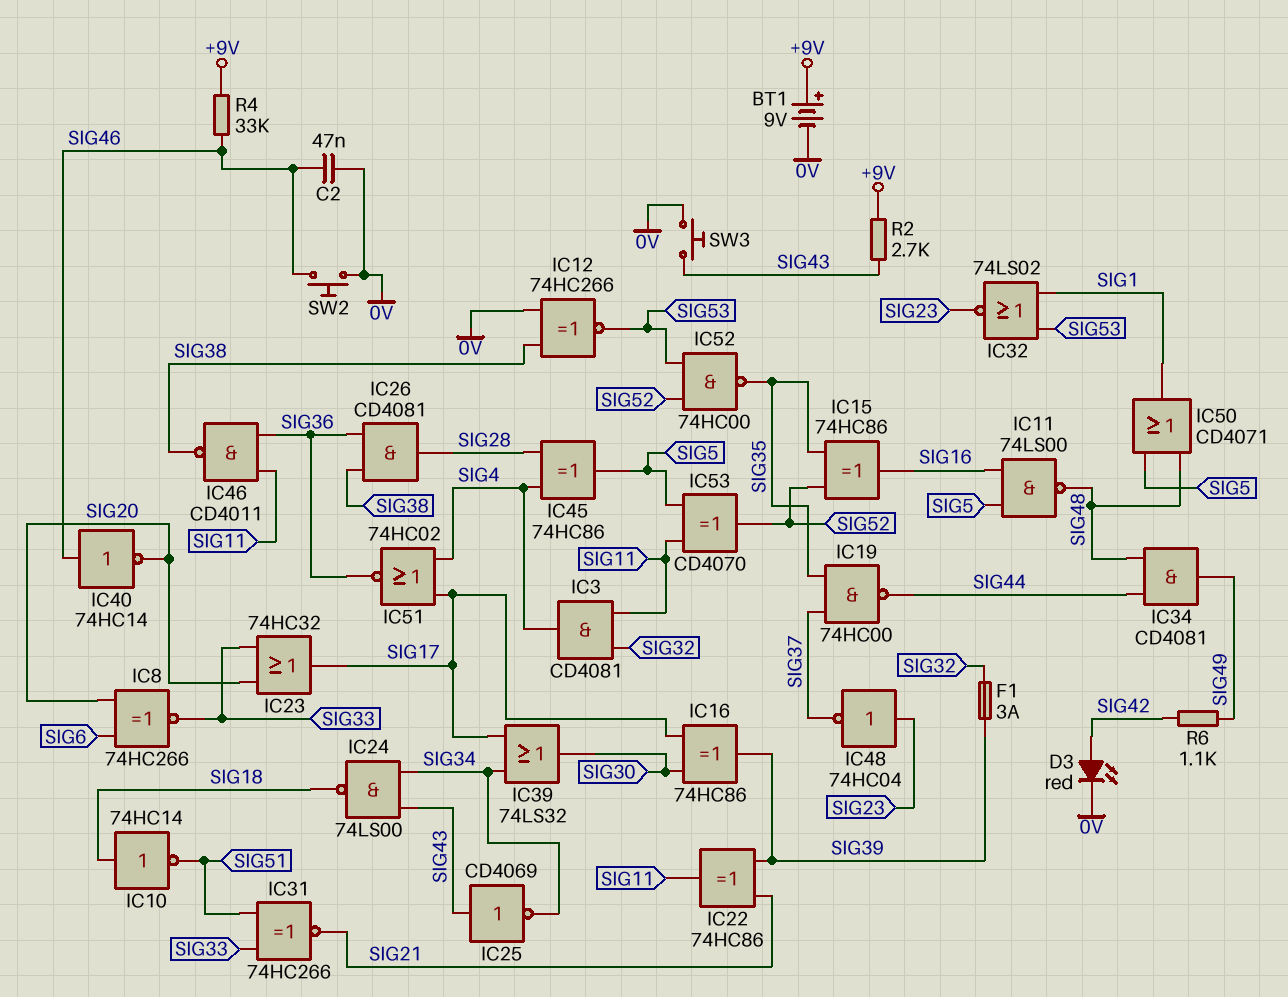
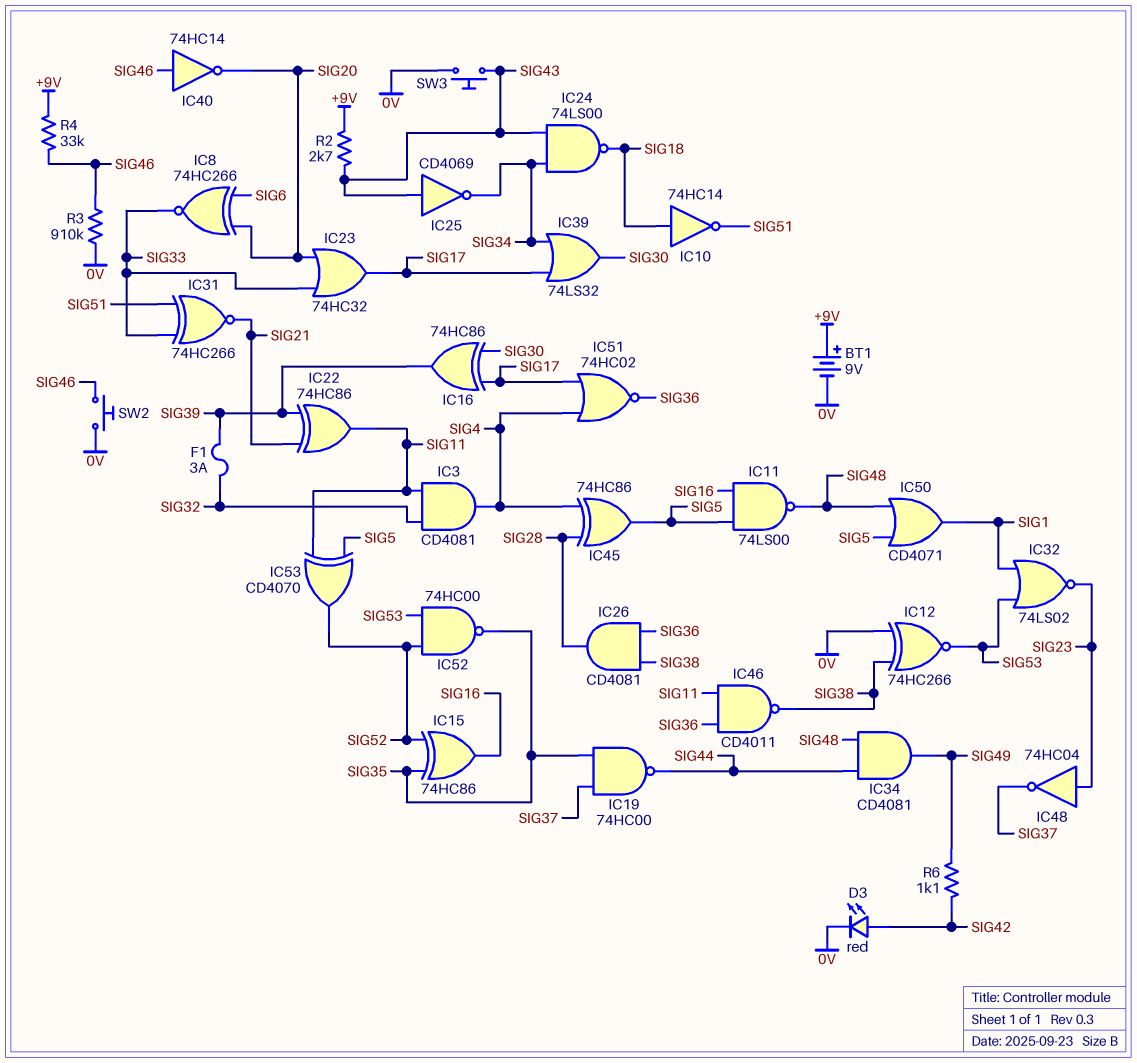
C2: 47nF (0V, SIG46) -> none
R3: none -> 910k (0V, SIG46)

